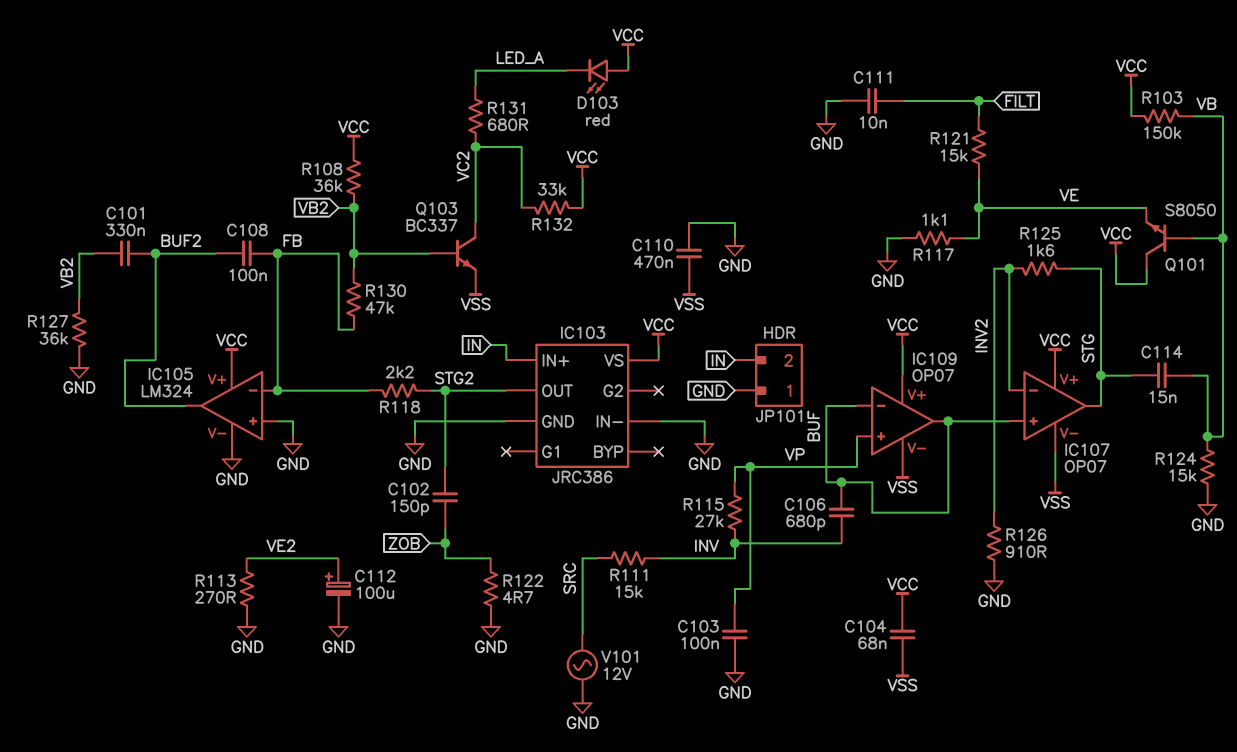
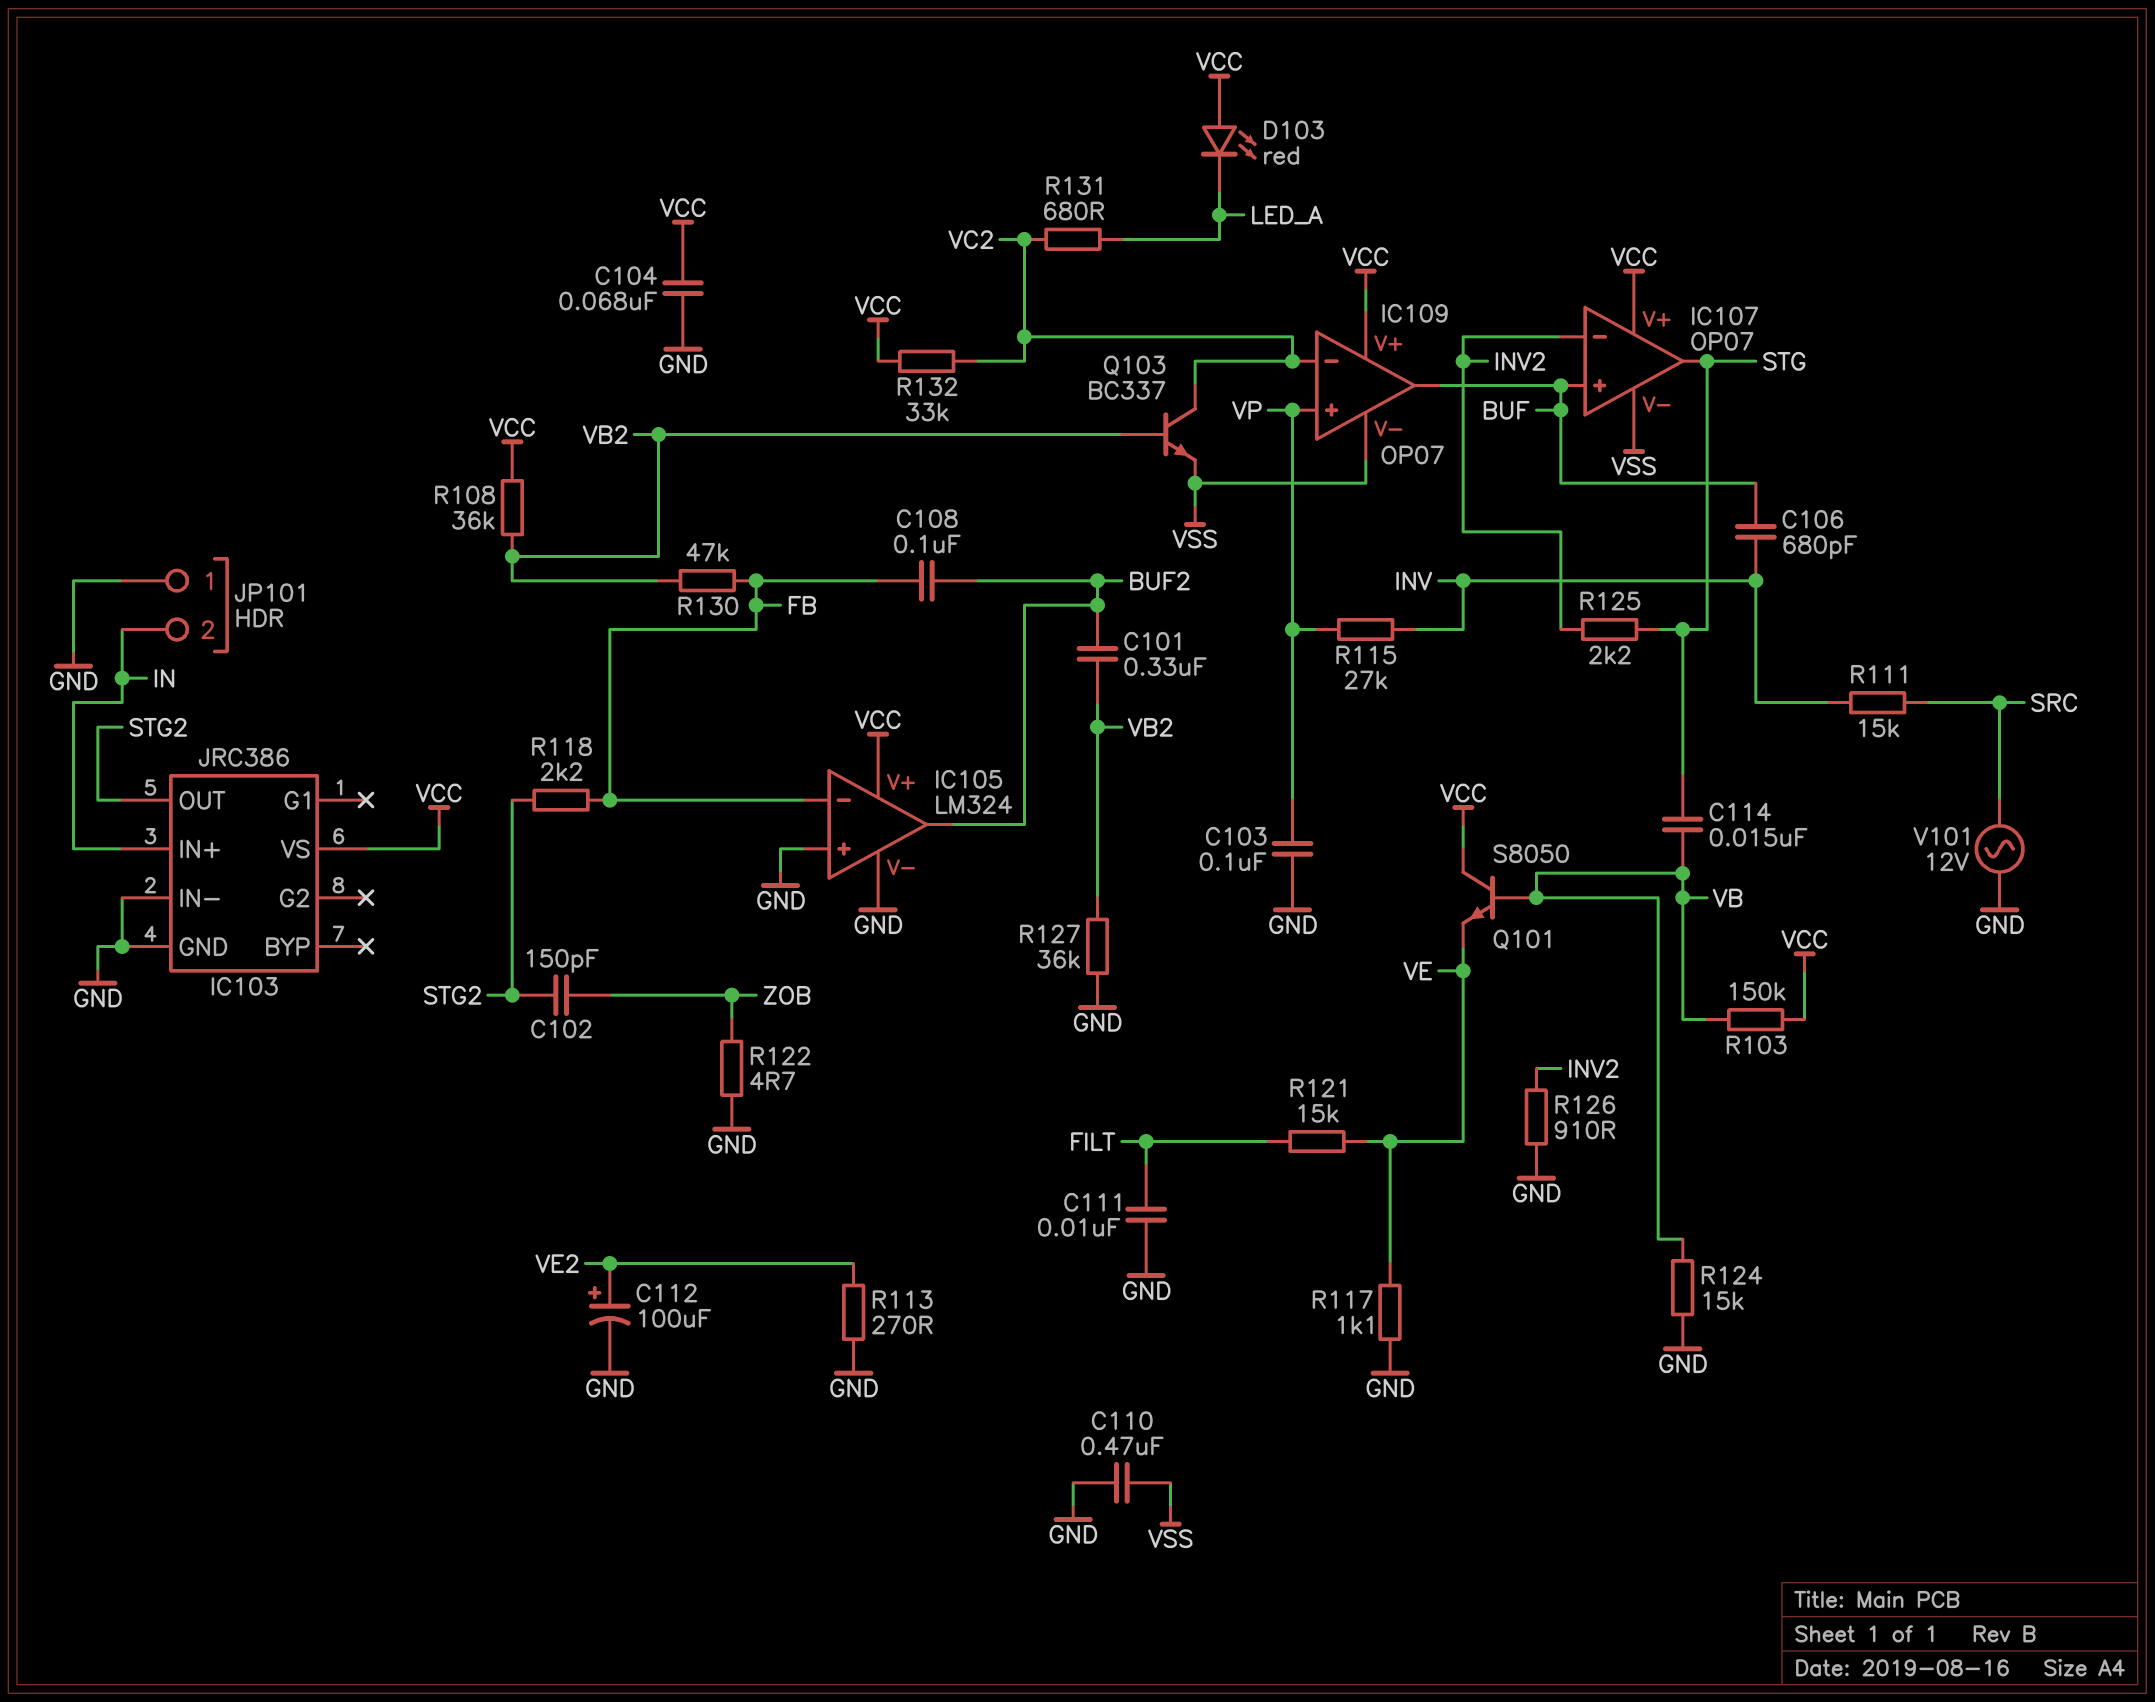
C104: 68nF (VCC, VSS) -> 68nF (GND, VCC)
IC109 pin in-: BUF -> VC2
R125: 1.6k (INV2, STG) -> 2.2k (INV2, STG)

